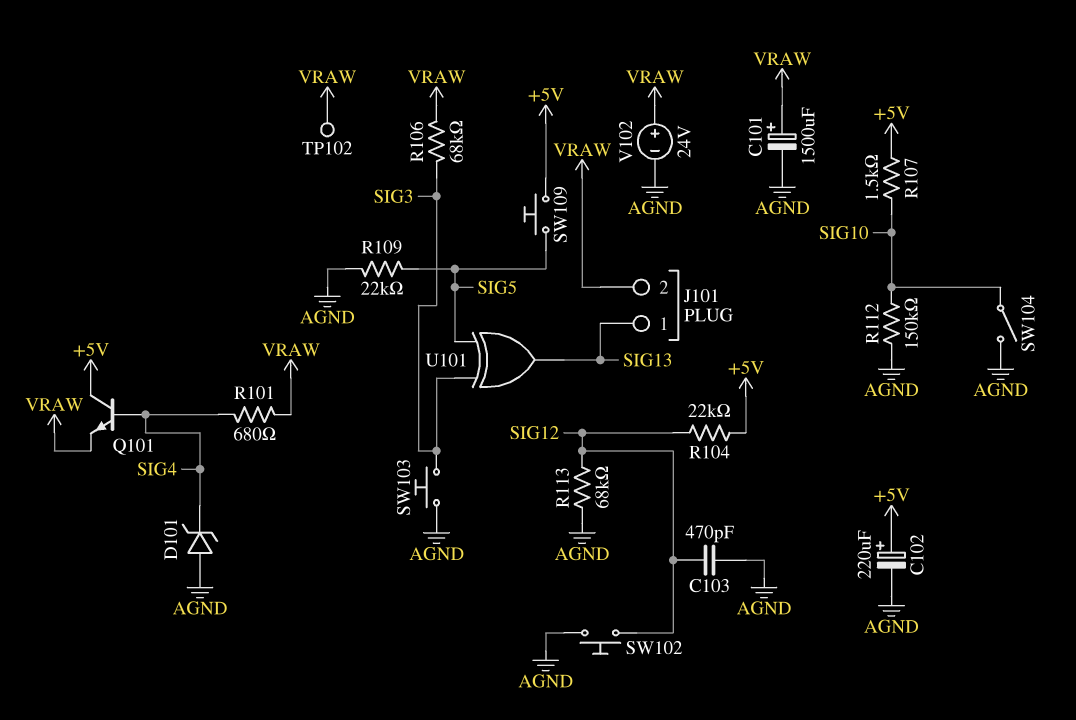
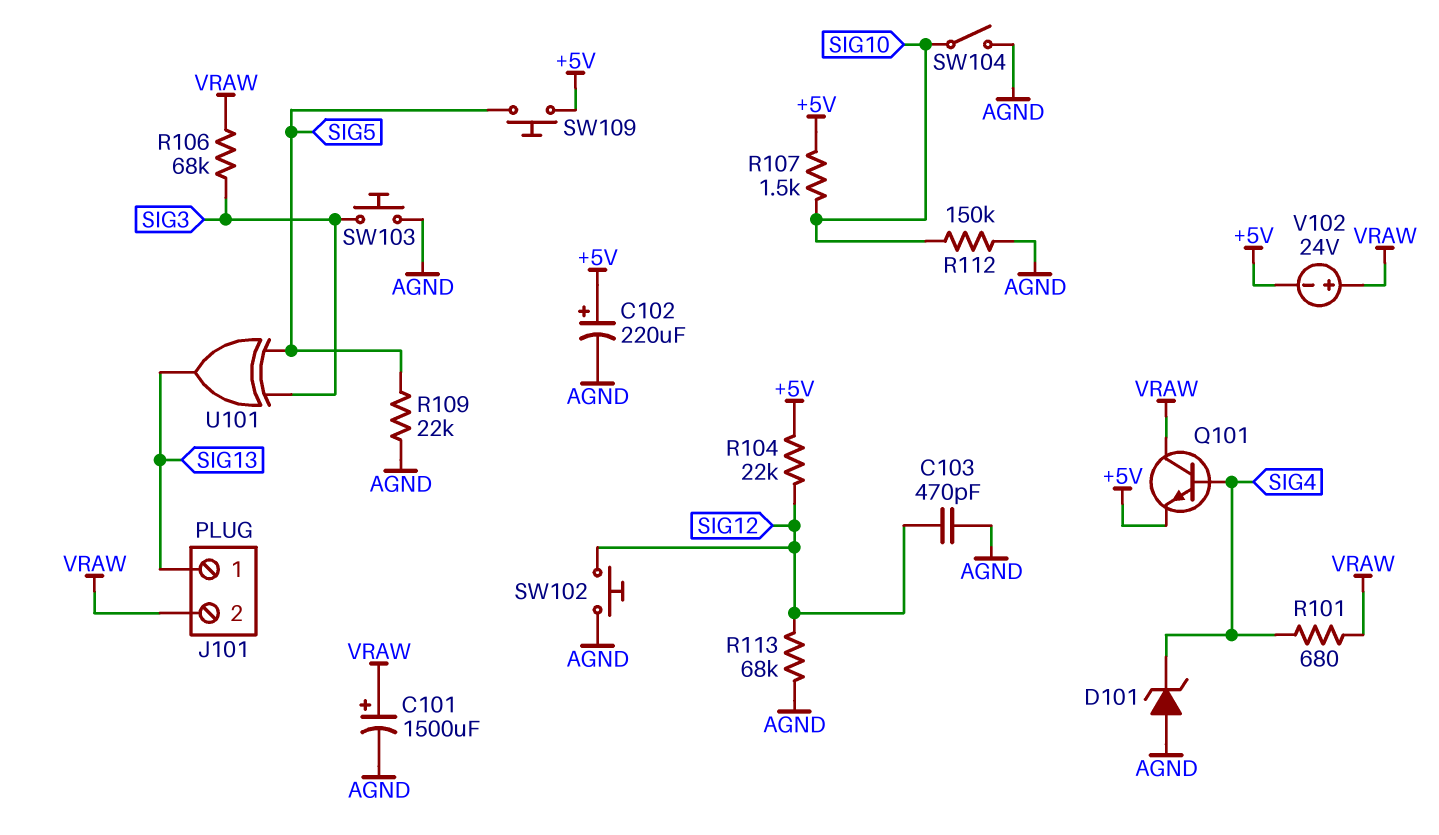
Q101: NPN (B SIG4, C +5V, E VRAW) -> NPN (B SIG4, C VRAW, E +5V)
TP102: test point (VRAW) -> none
V102: 24V (plus VRAW, minus AGND) -> 24V (plus VRAW, minus +5V)

